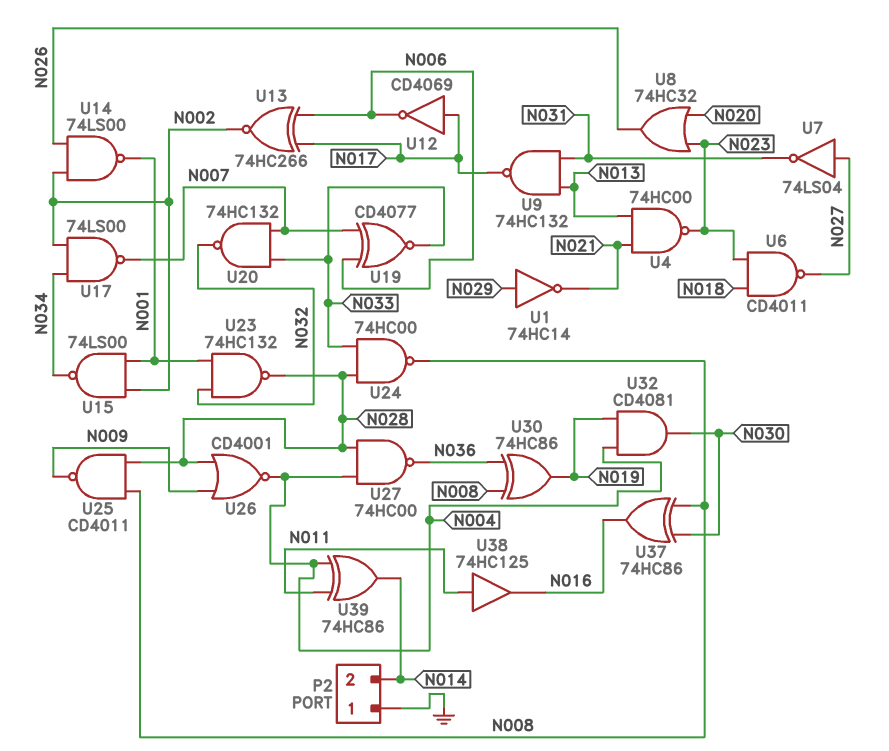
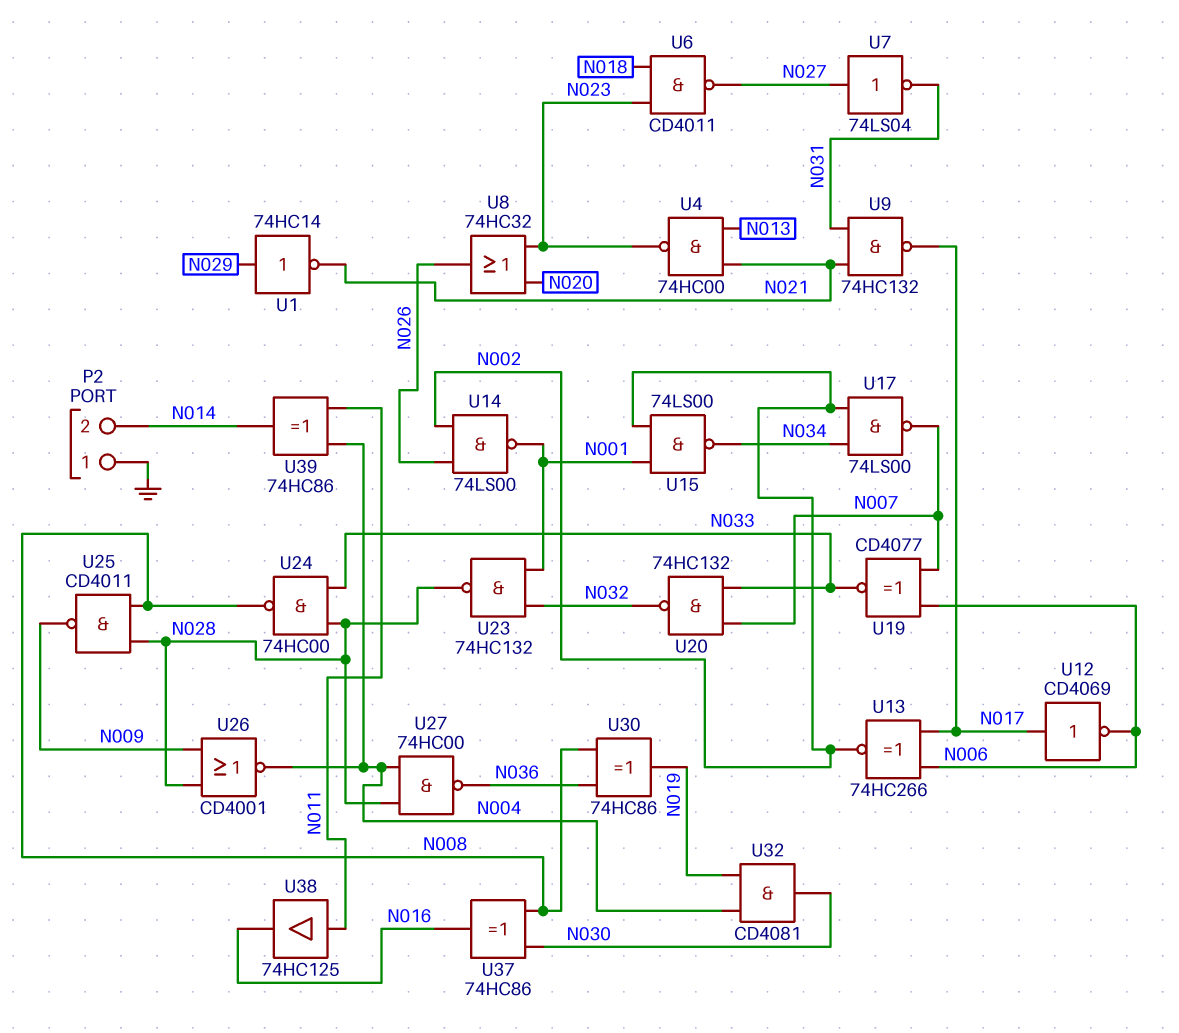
U9: NAND 74HC132 (in N013, in N031, out N017) -> NAND 74HC132 (in N021, in N031, out N017)

